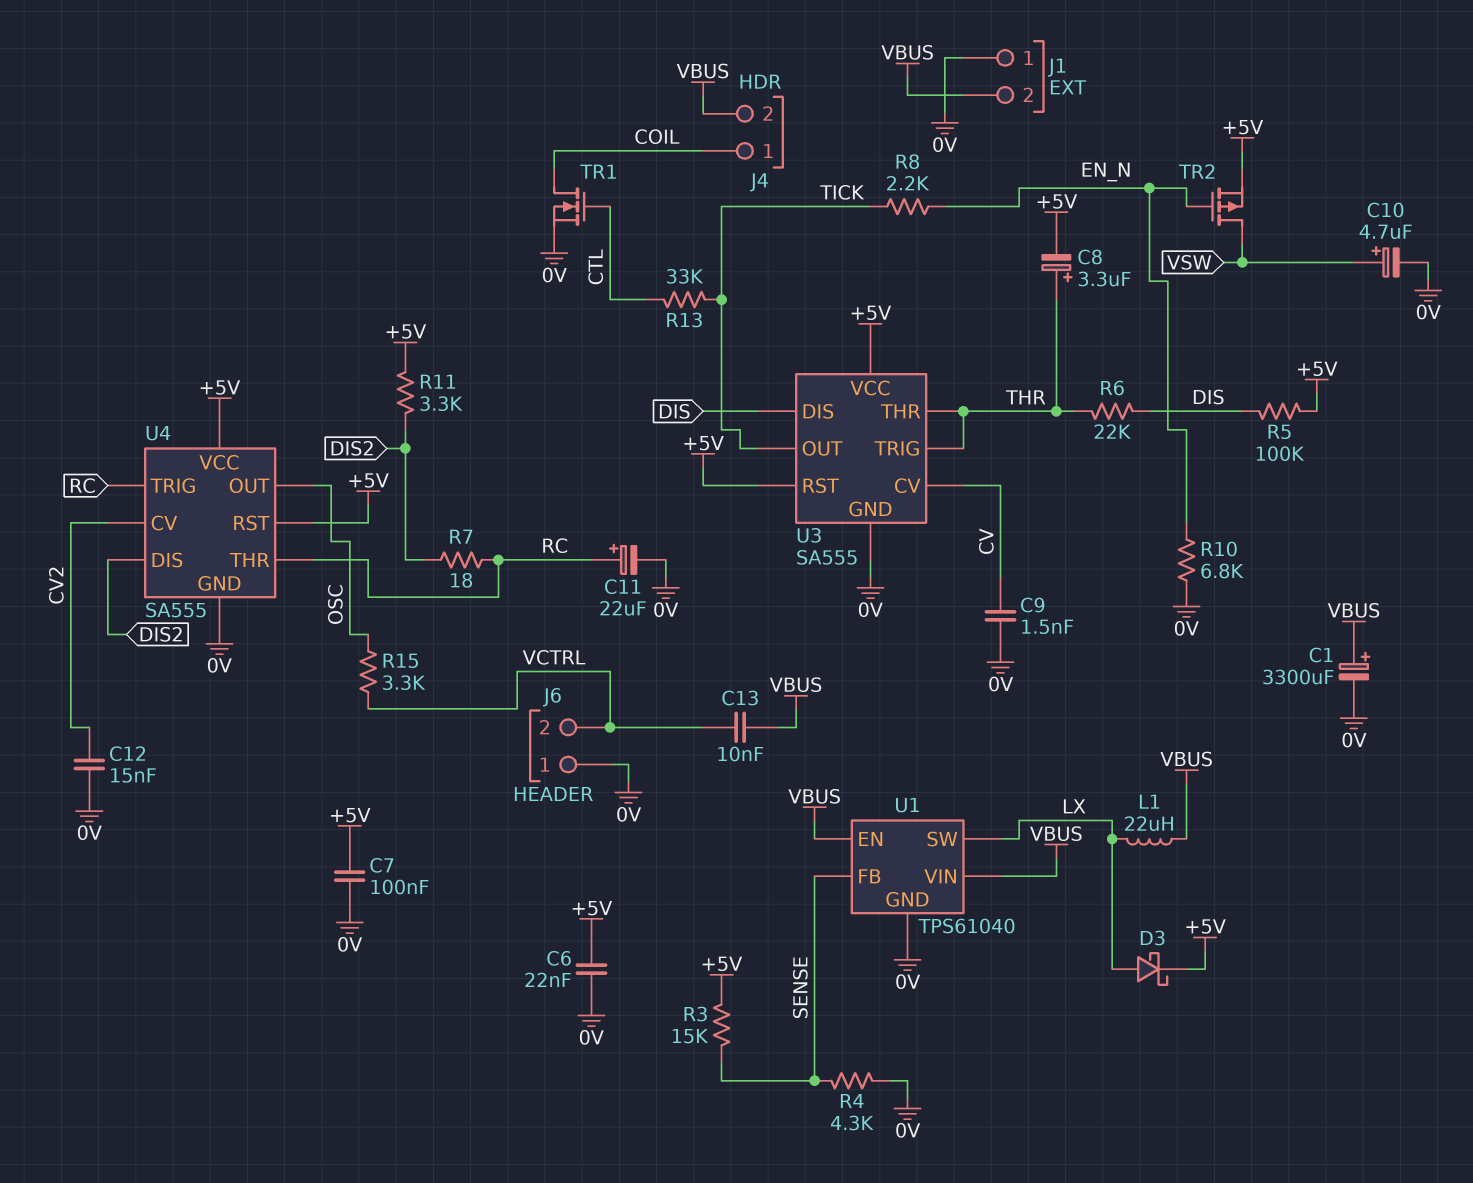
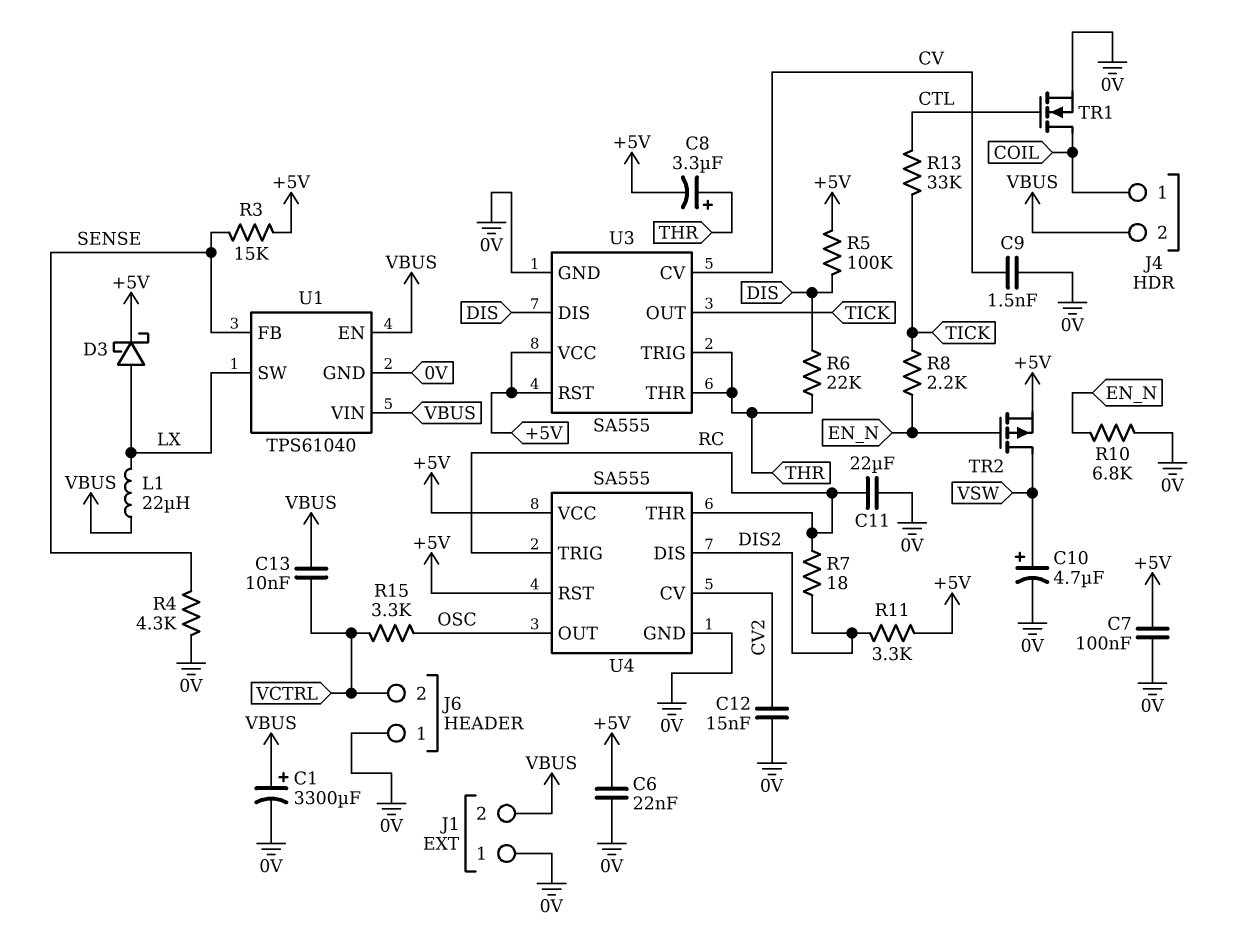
C11: 22uF (plus RC, minus 0V) -> 22uF (0V, RC)

